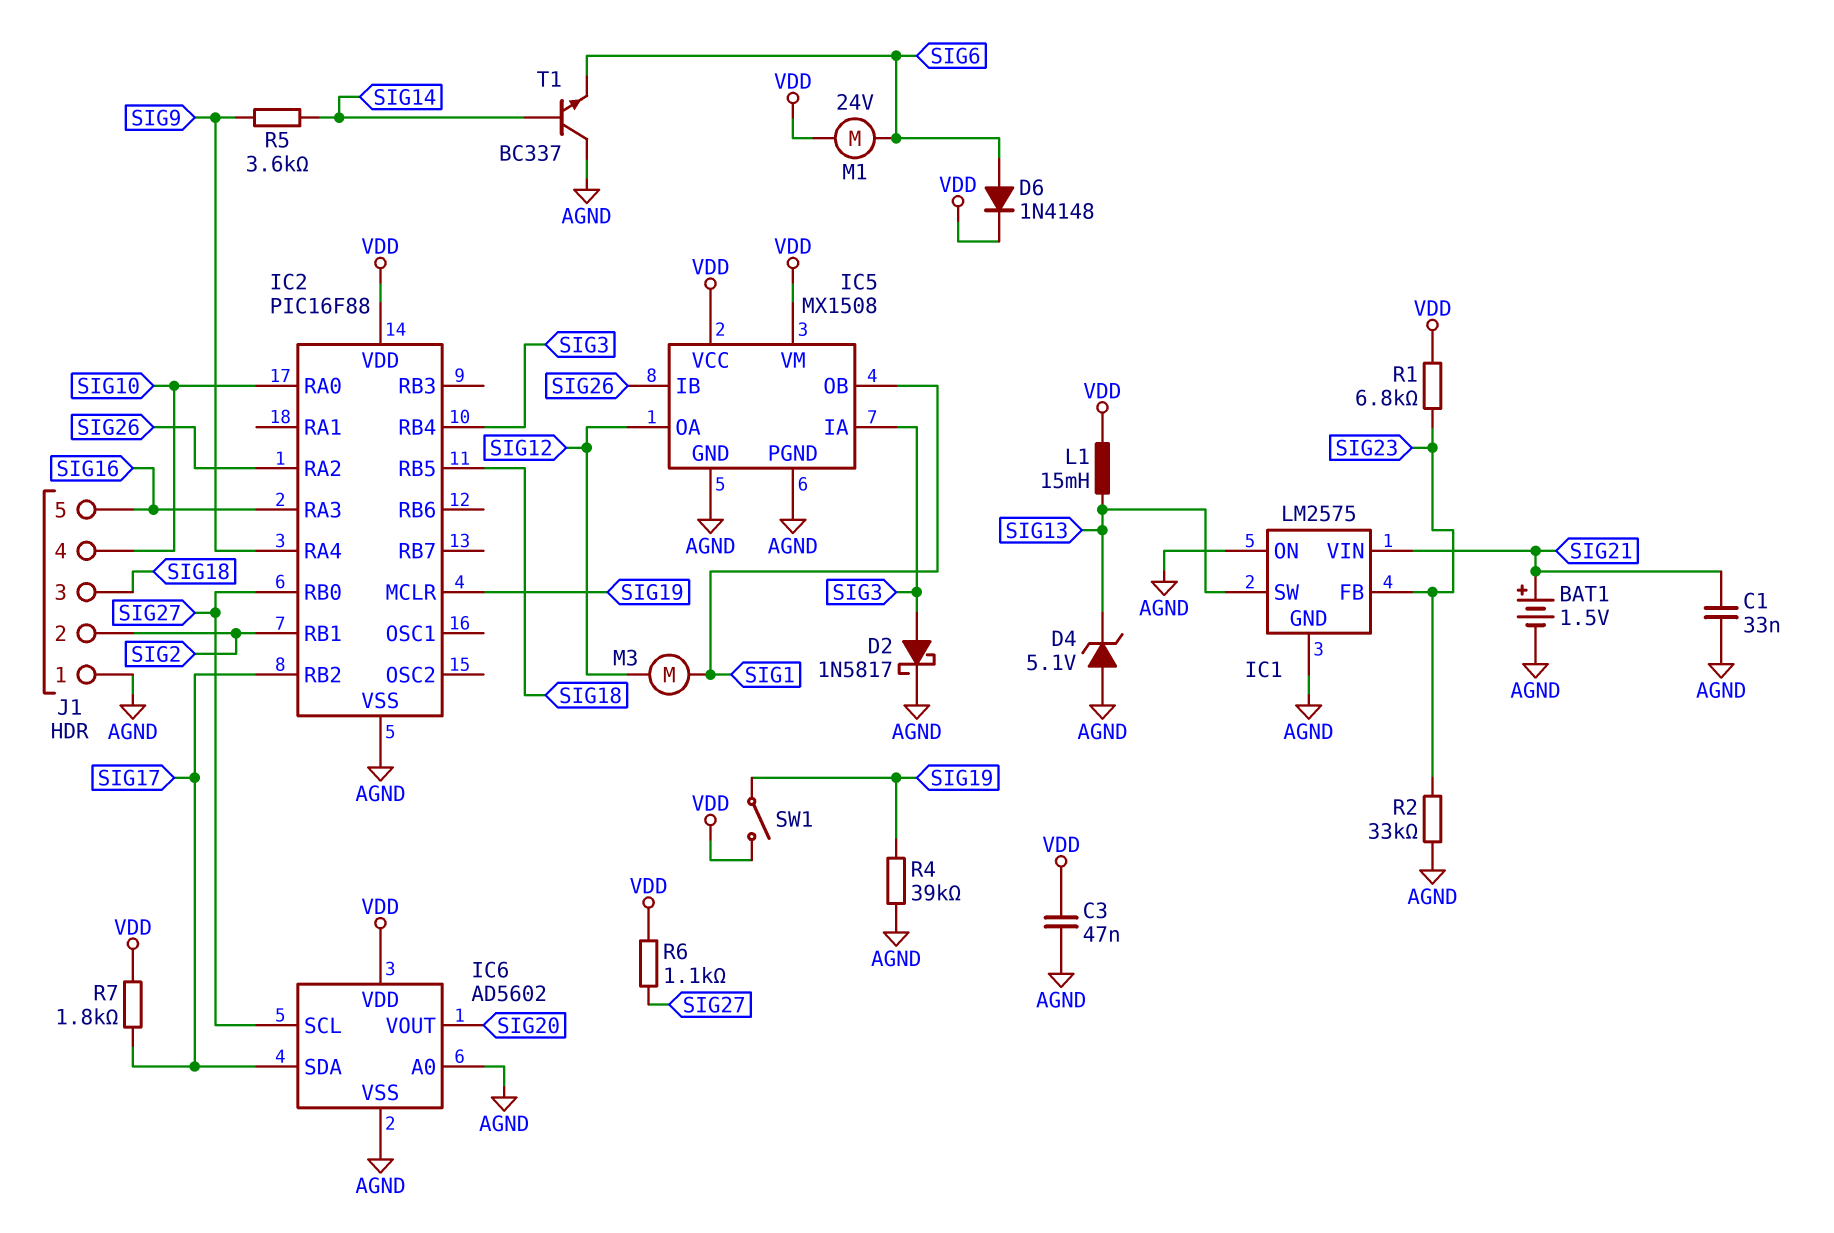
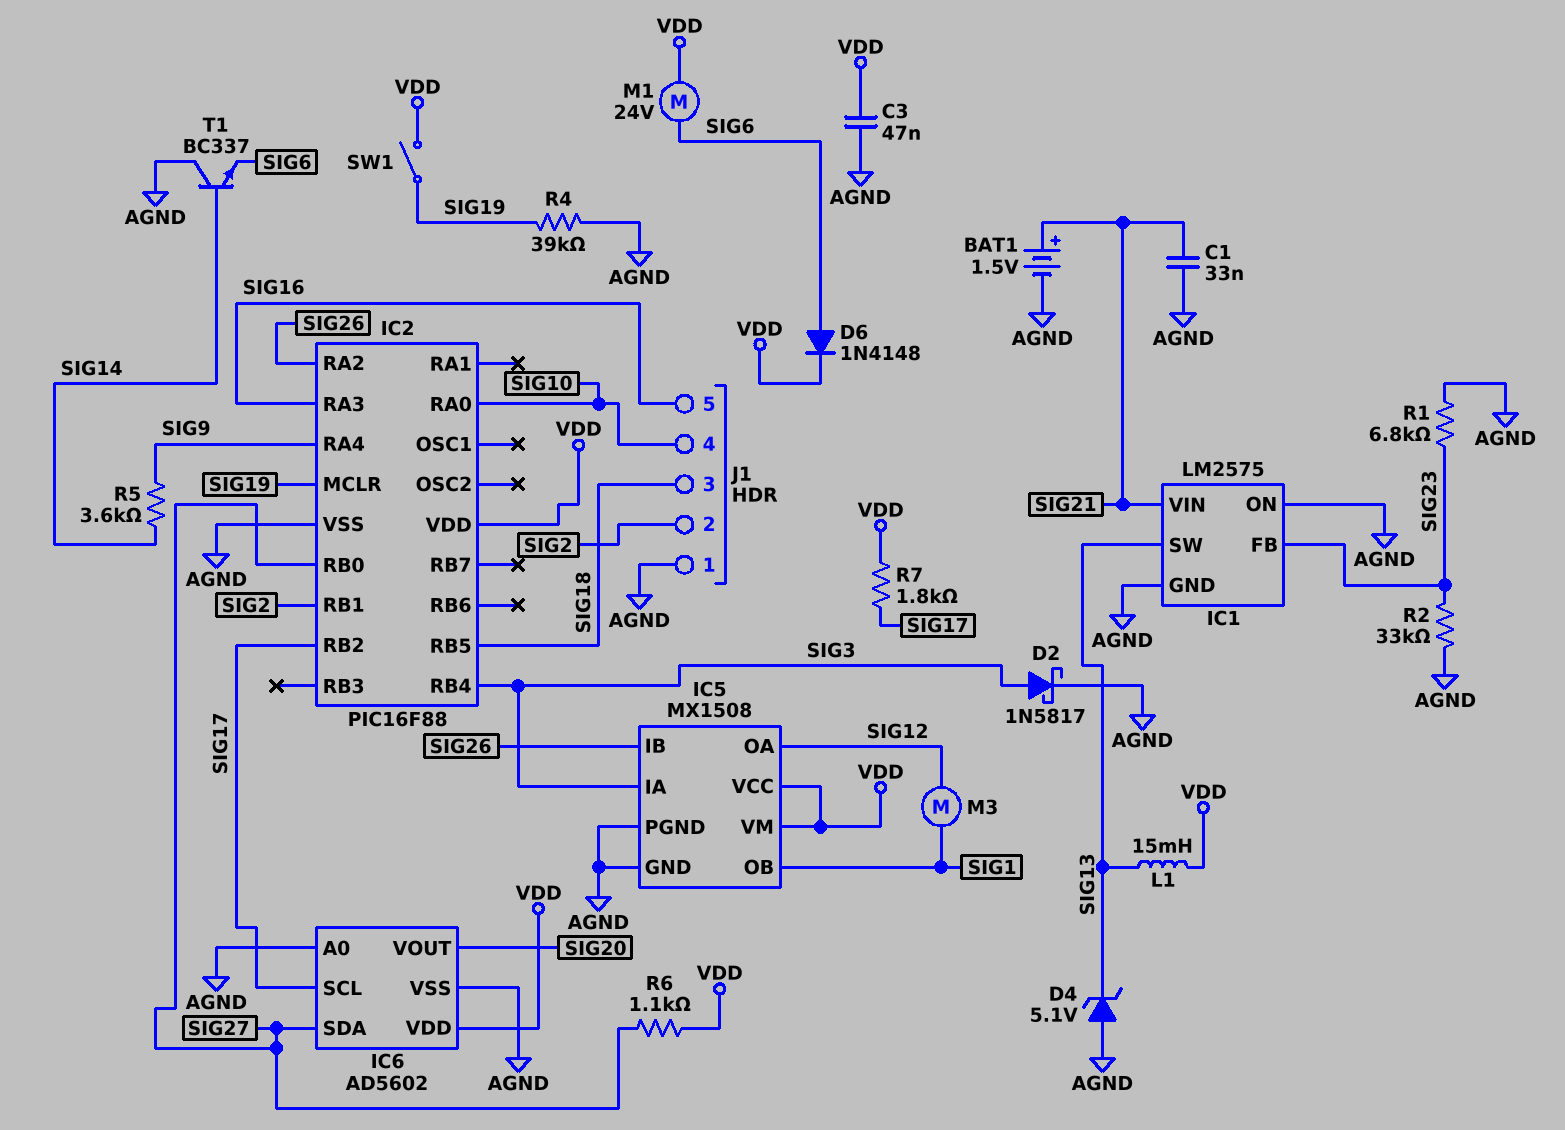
IC6 pin SCL: SIG27 -> SIG17
IC6 pin SDA: SIG17 -> SIG27
R1: 6.8k (SIG23, VDD) -> 6.8k (AGND, SIG23)

